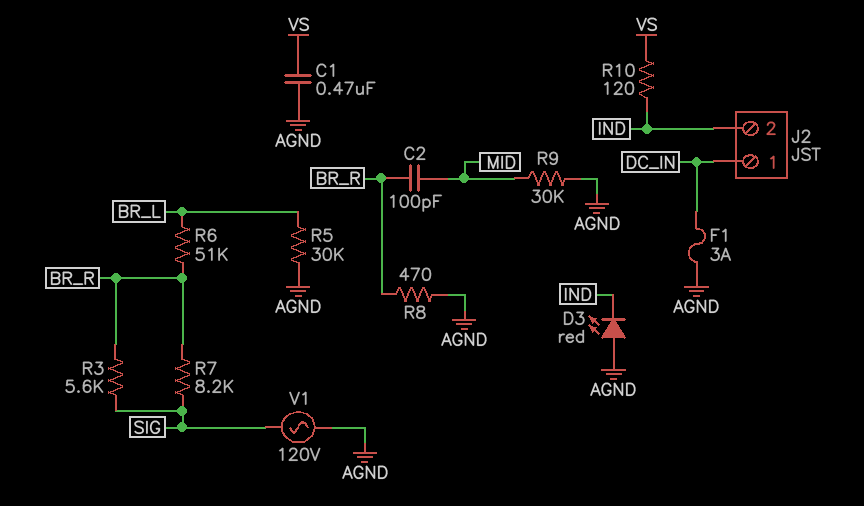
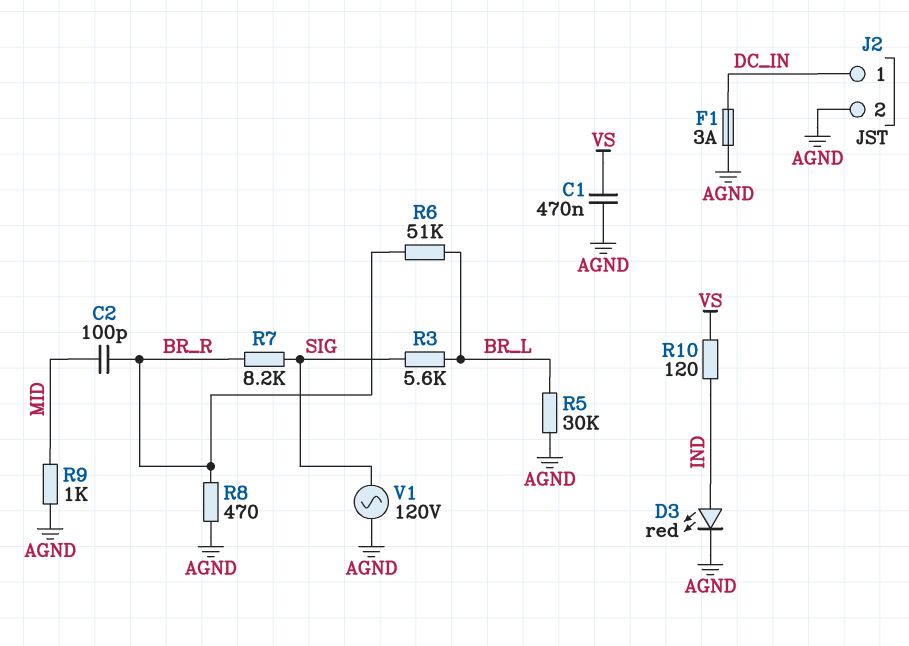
D3: LED red (A AGND, K IND) -> LED red (A IND, K AGND)
J2 pin 2: IND -> AGND
R3: 5.6k (BR_R, SIG) -> 5.6k (BR_L, SIG)
R9: 30k (AGND, MID) -> 1k (AGND, MID)

